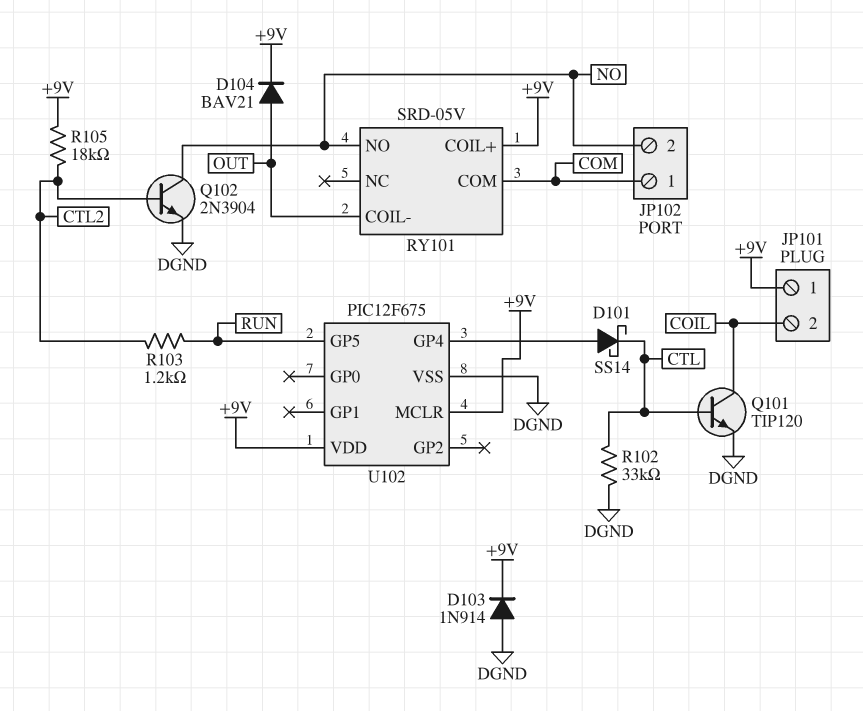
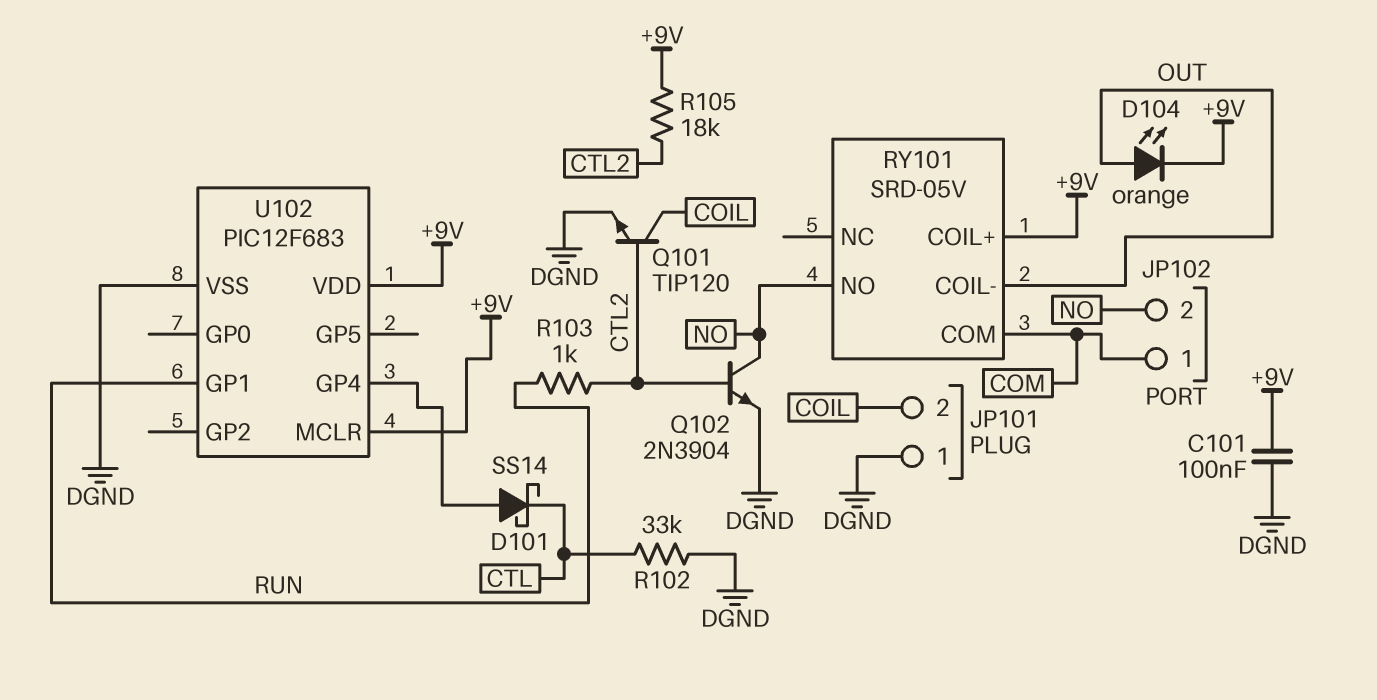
C101: none -> 100nF (+9V, DGND)
D103: diode 1N914 (A DGND, K +9V) -> none
D104: diode BAV21 (A OUT, K +9V) -> LED orange (A OUT, K +9V)
JP101 pin 1: +9V -> DGND
Q101: NPN TIP120 (B CTL, C COIL, E DGND) -> NPN TIP120 (B CTL2, C COIL, E DGND)
R103: 1.2k (CTL2, RUN) -> 1k (CTL2, RUN)
U102: PIC12F675 -> PIC12F683
U102 pin GP1: none -> RUN
U102 pin GP5: RUN -> none

